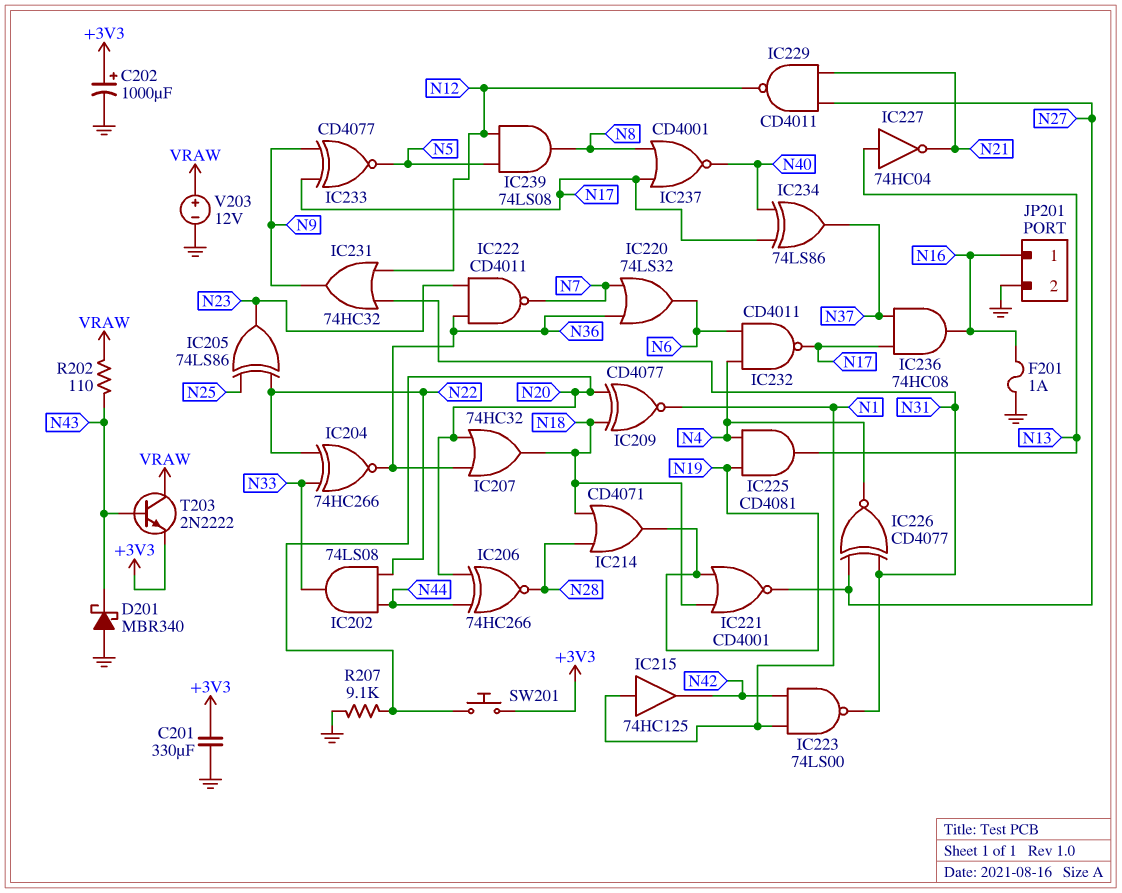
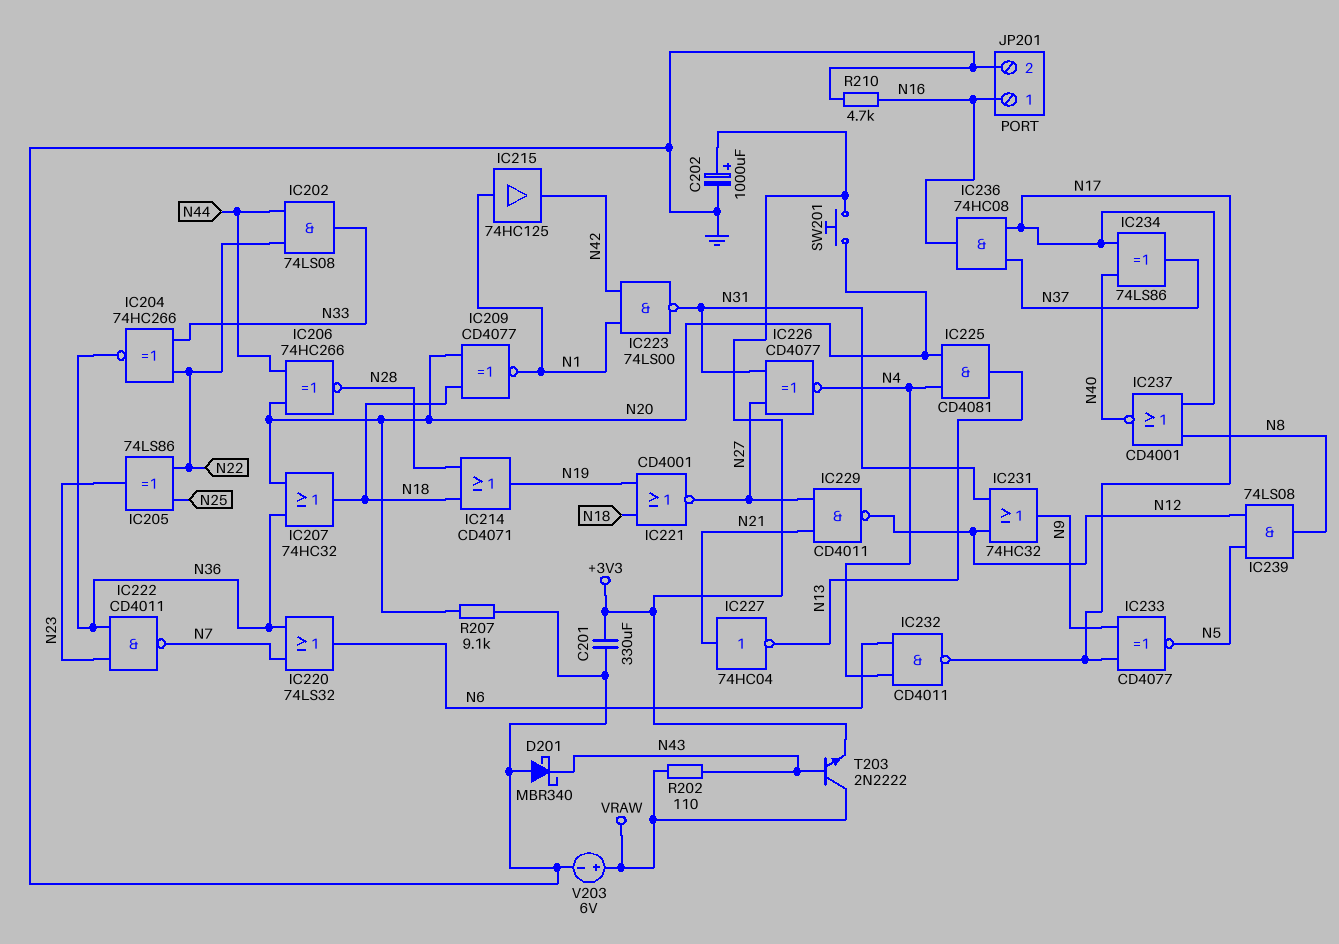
F201: 1A (GND, N16) -> none
IC225: AND CD4081 (in N4, in N19, out N13) -> AND CD4081 (in N4, in N20, out N13)
IC227: NOT 74HC04 (in N13, out N21) -> NOT 74HC04 (in N21, out N13)
R210: none -> 4.7k (GND, N16)
V203: 12V (plus VRAW, minus GND) -> 6V (plus VRAW, minus GND)

